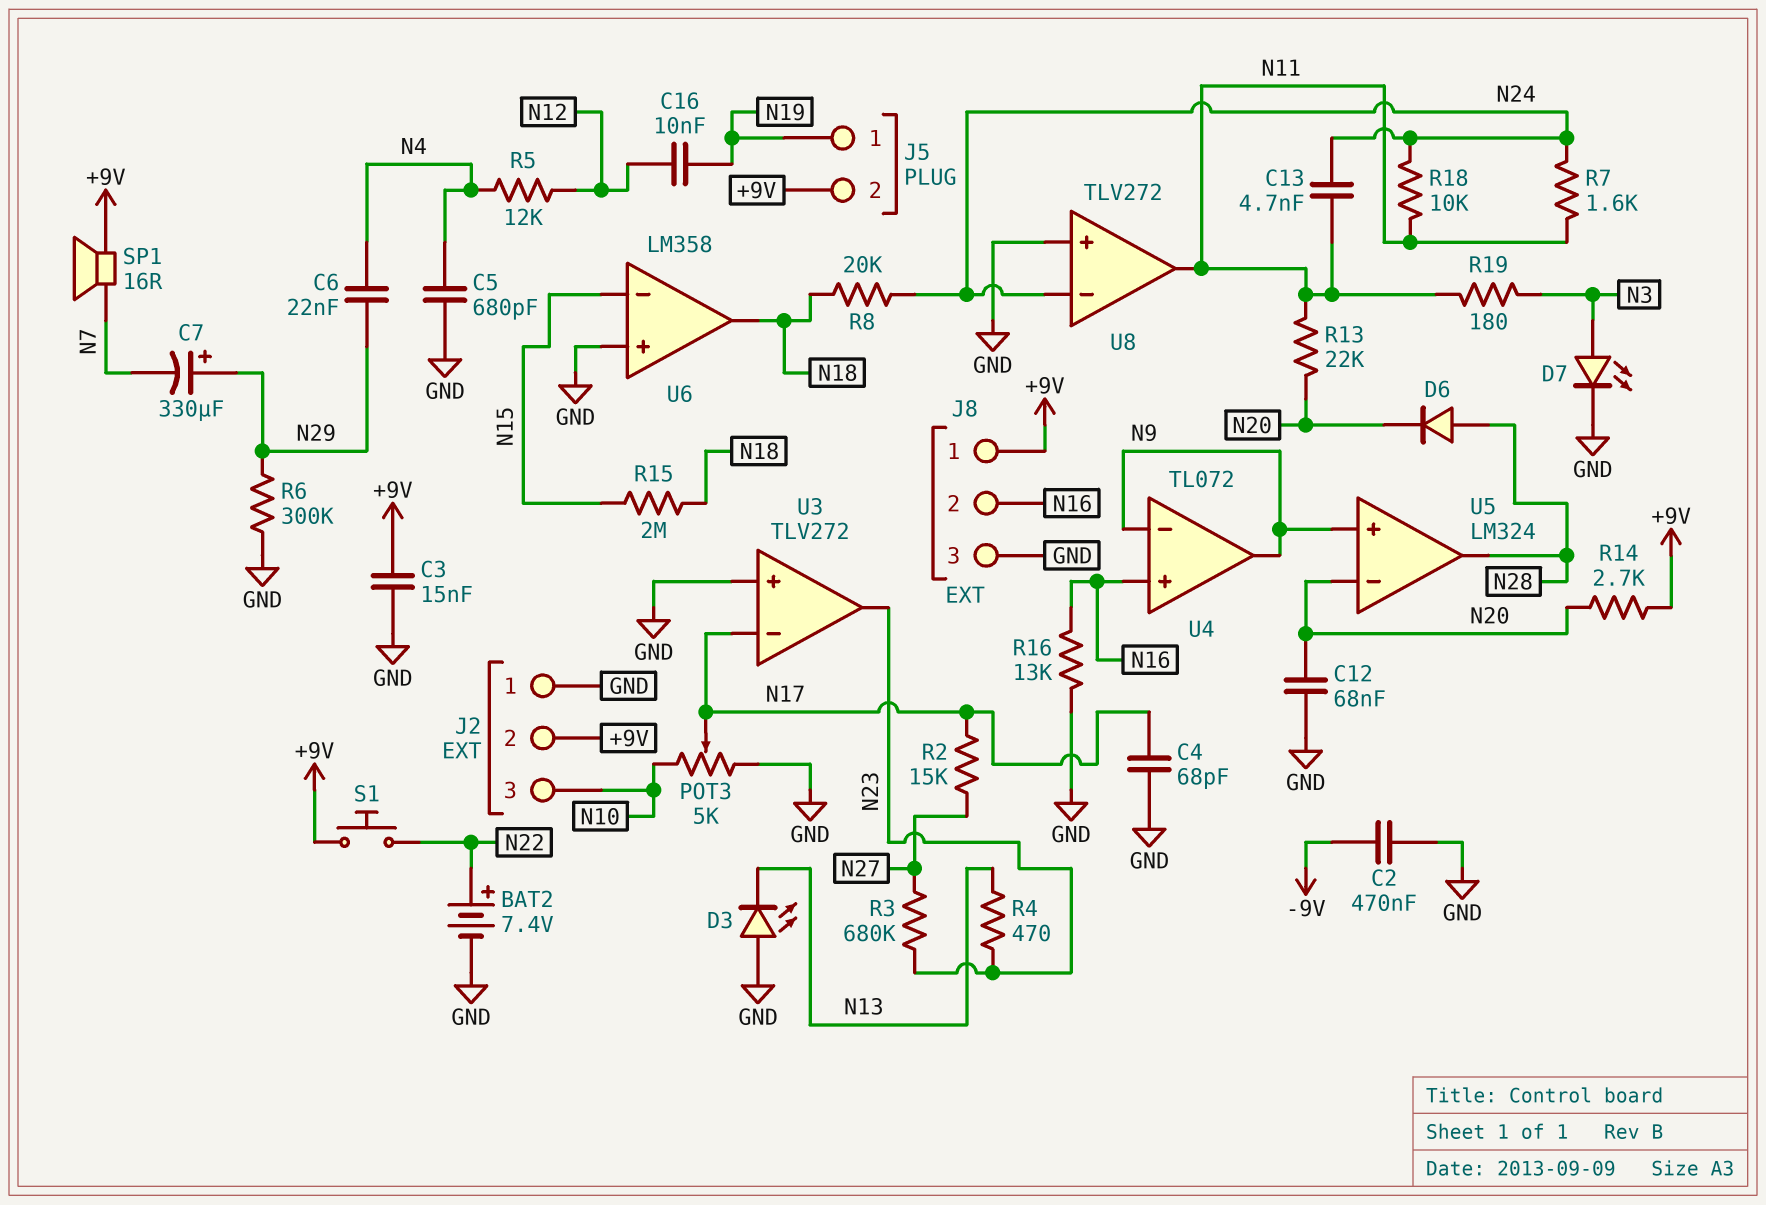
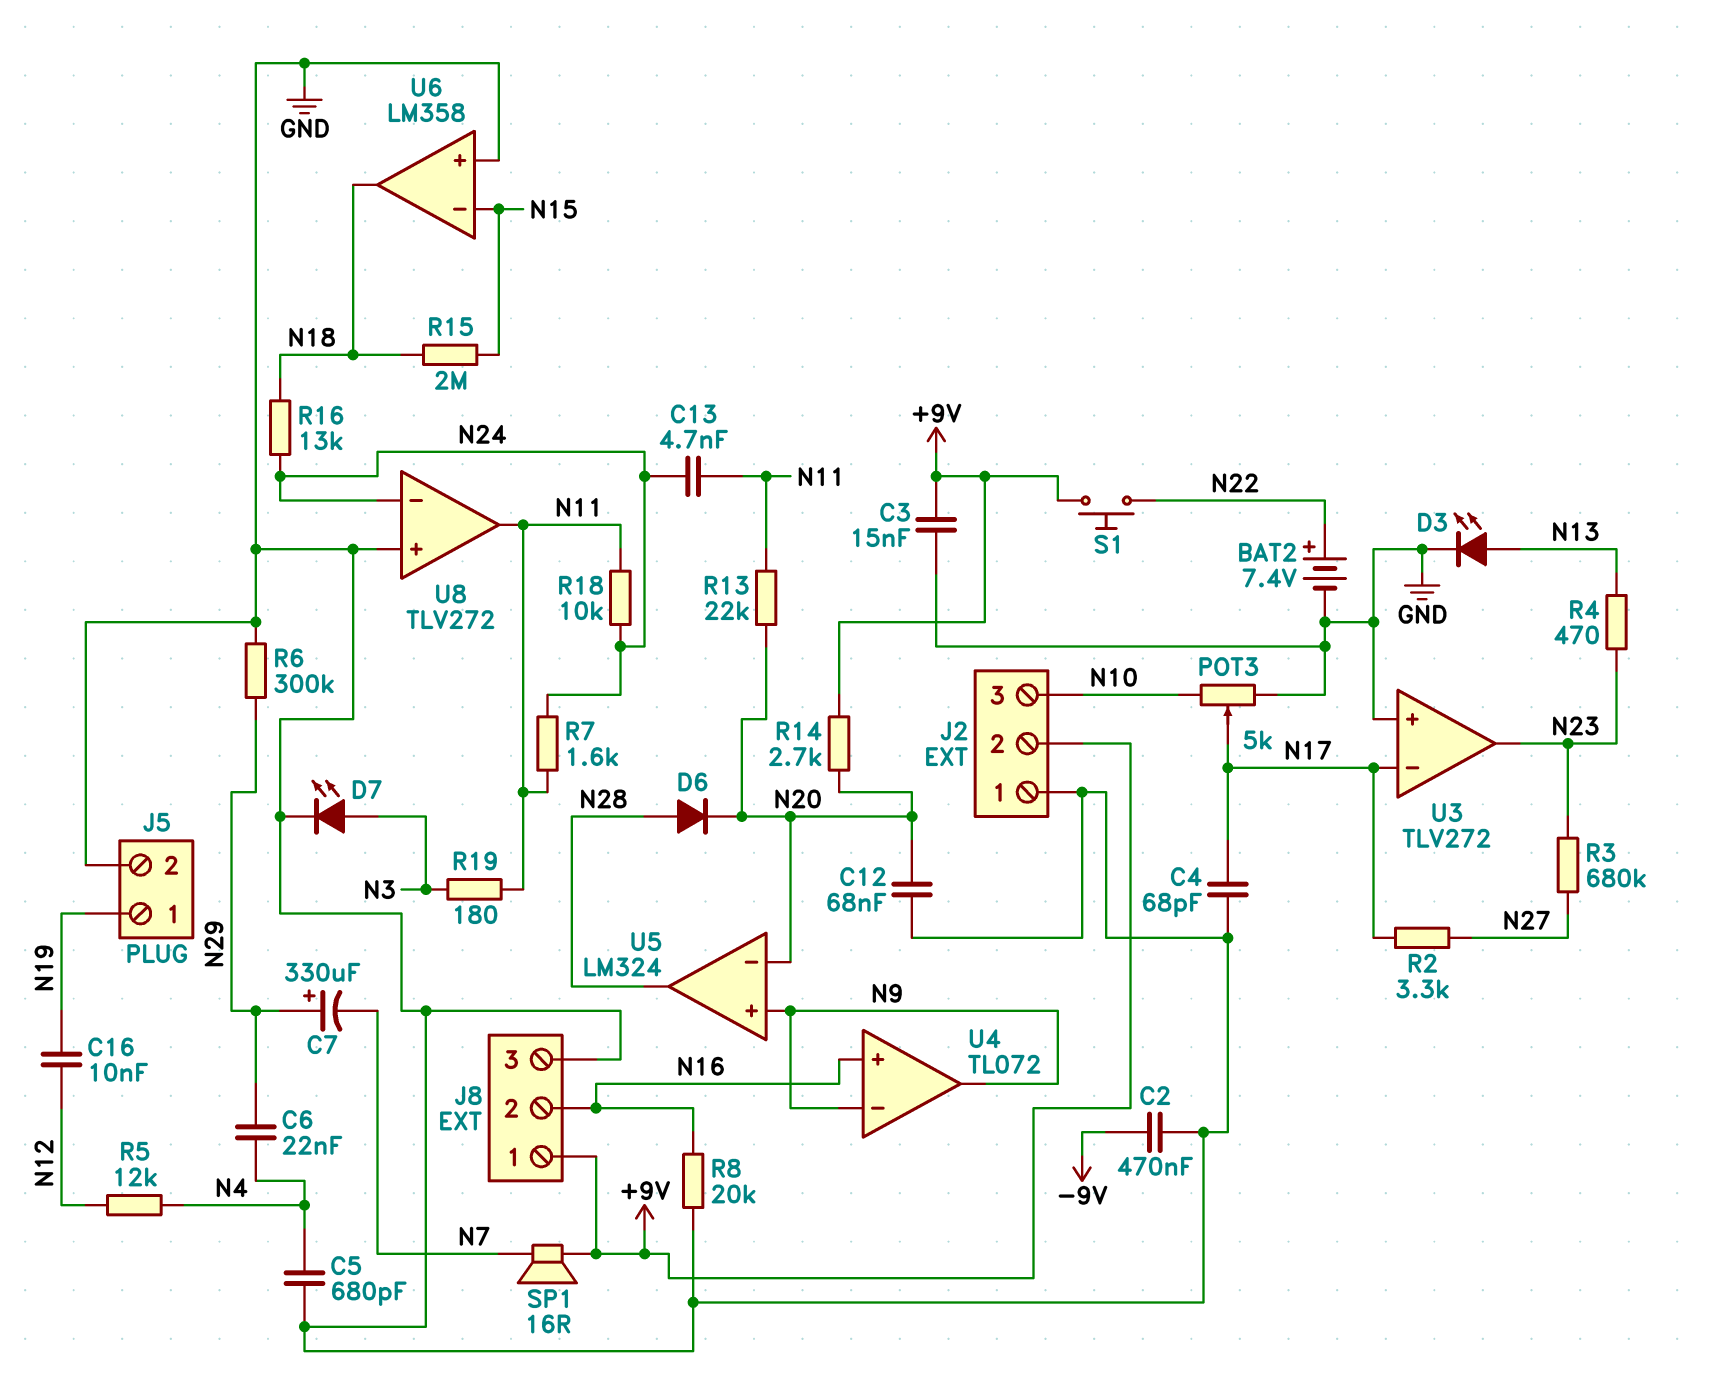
D3: LED (A GND, K N13) -> LED (A N13, K GND)
J5 pin 2: +9V -> GND
R2: 15k (N17, N27) -> 3.3k (N17, N27)
R8: 20k (N18, N24) -> 20k (GND, N16)
R16: 13k (GND, N16) -> 13k (N18, N24)

